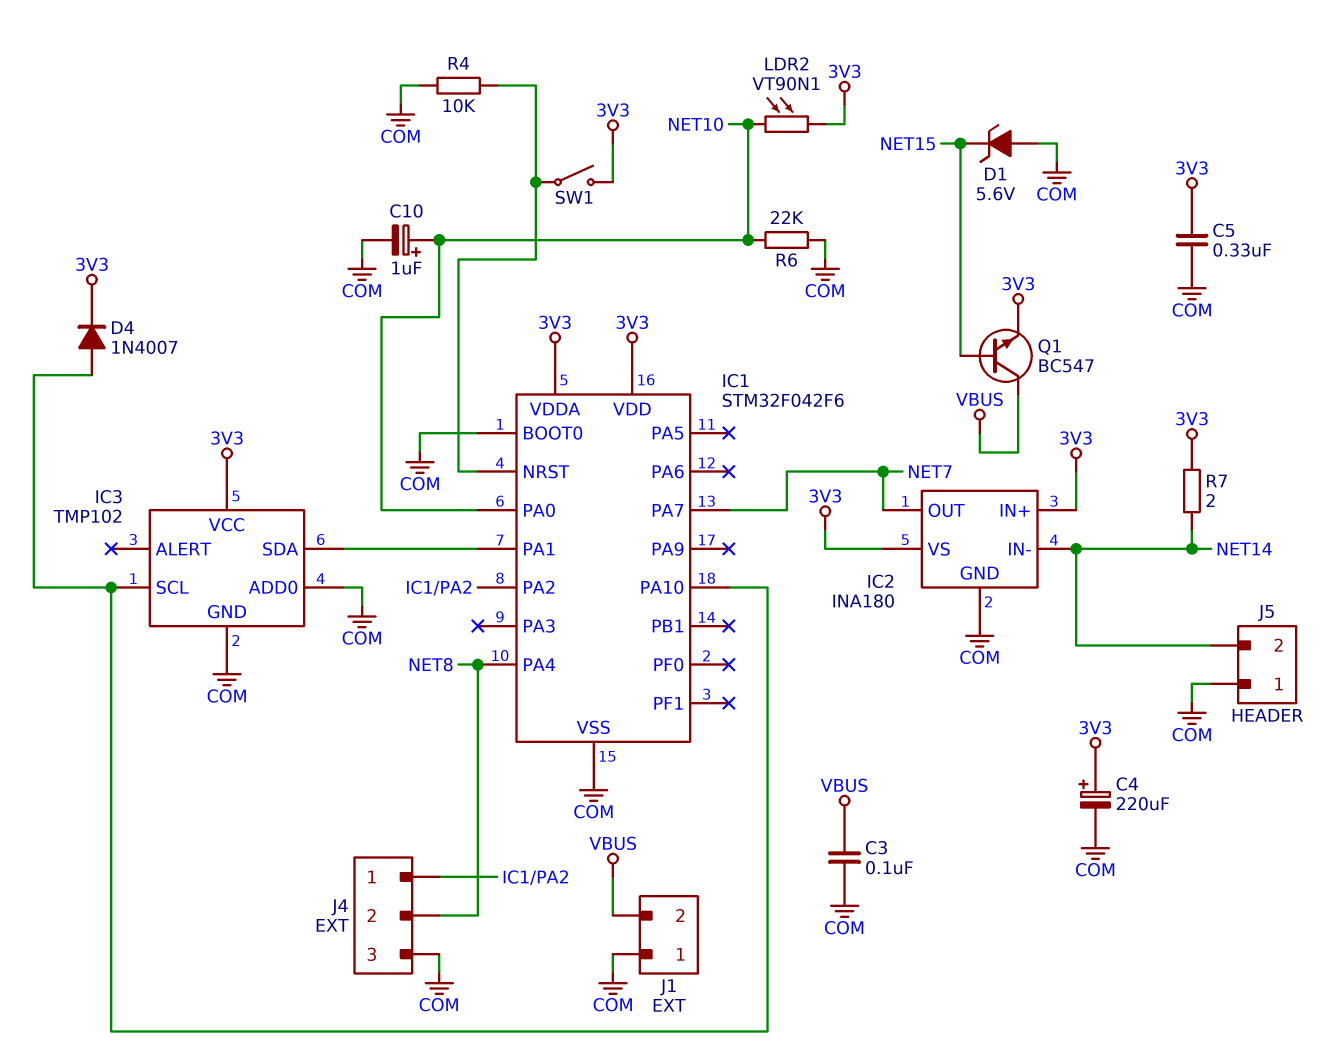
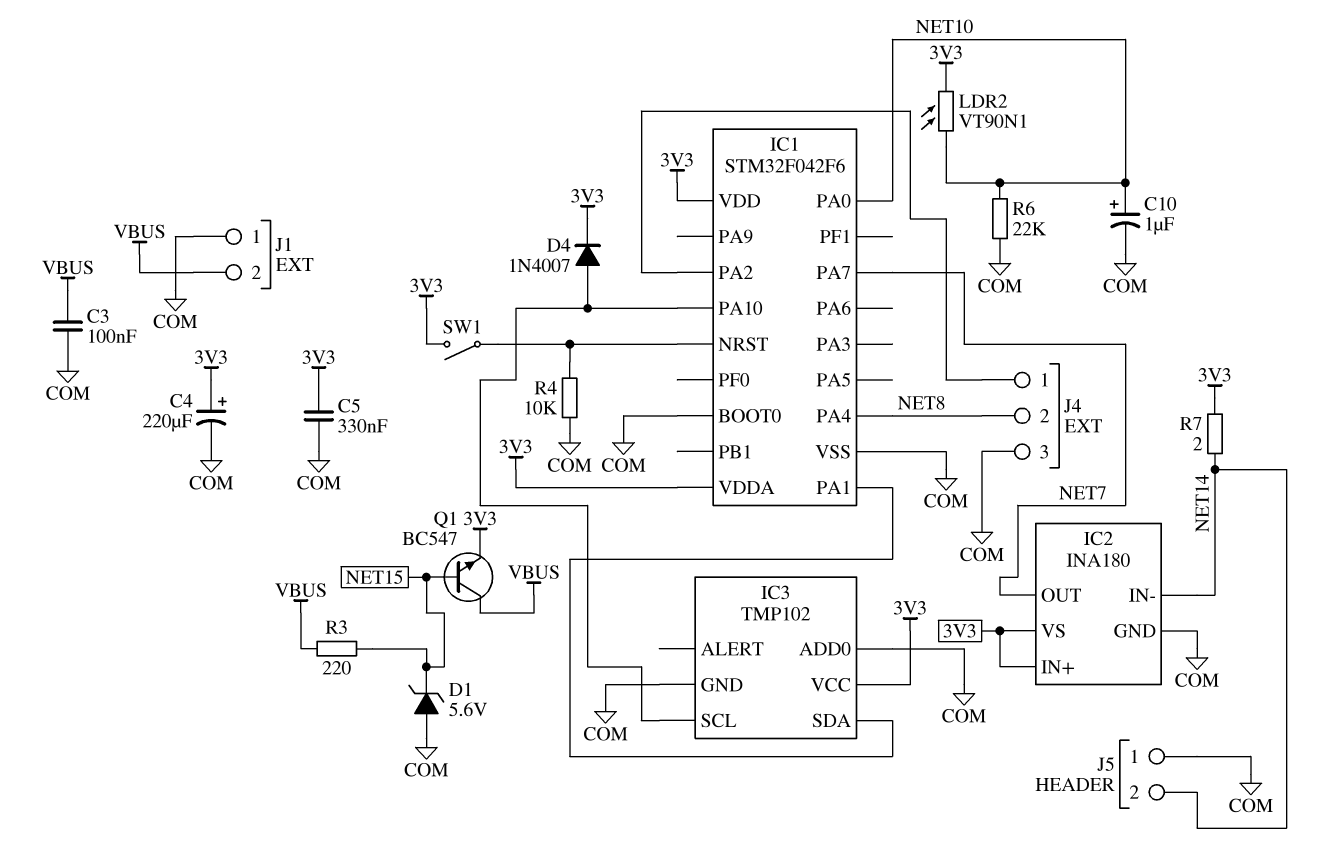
R3: none -> 220 (NET15, VBUS)

